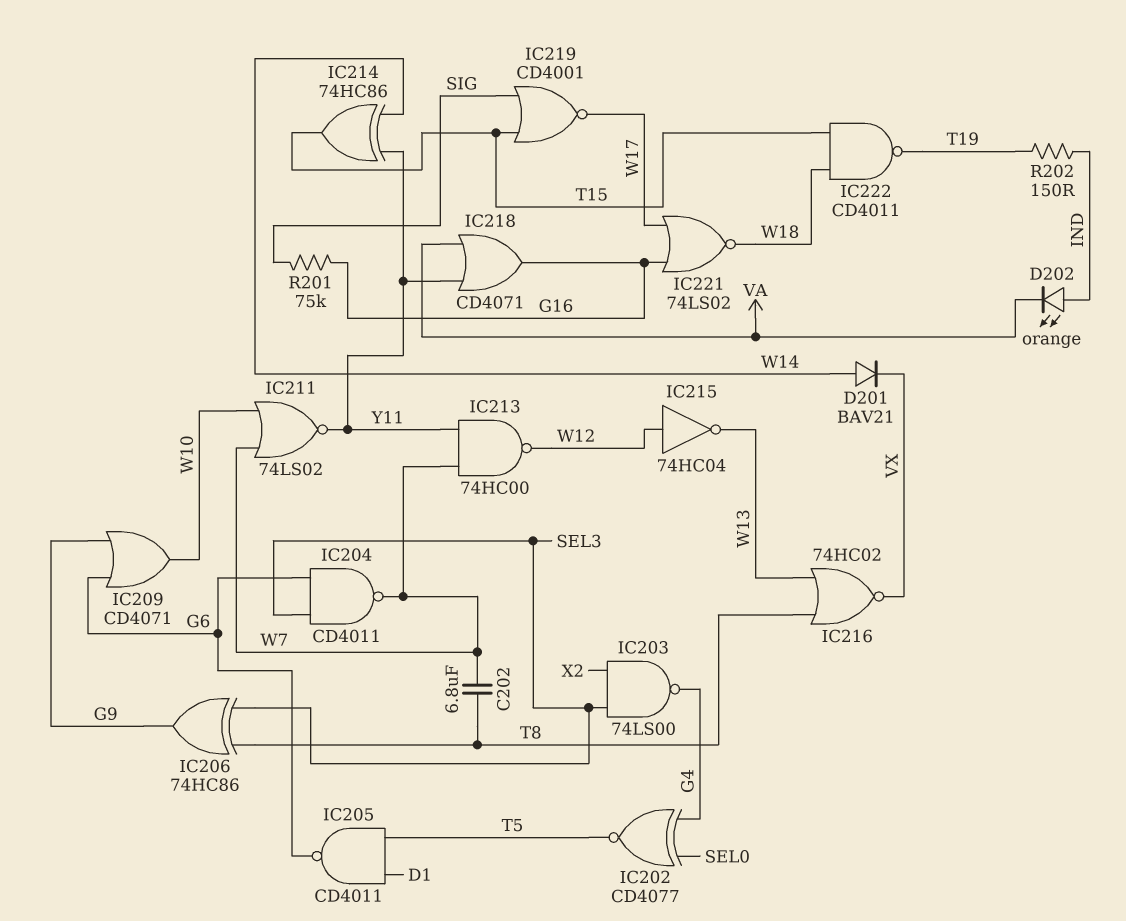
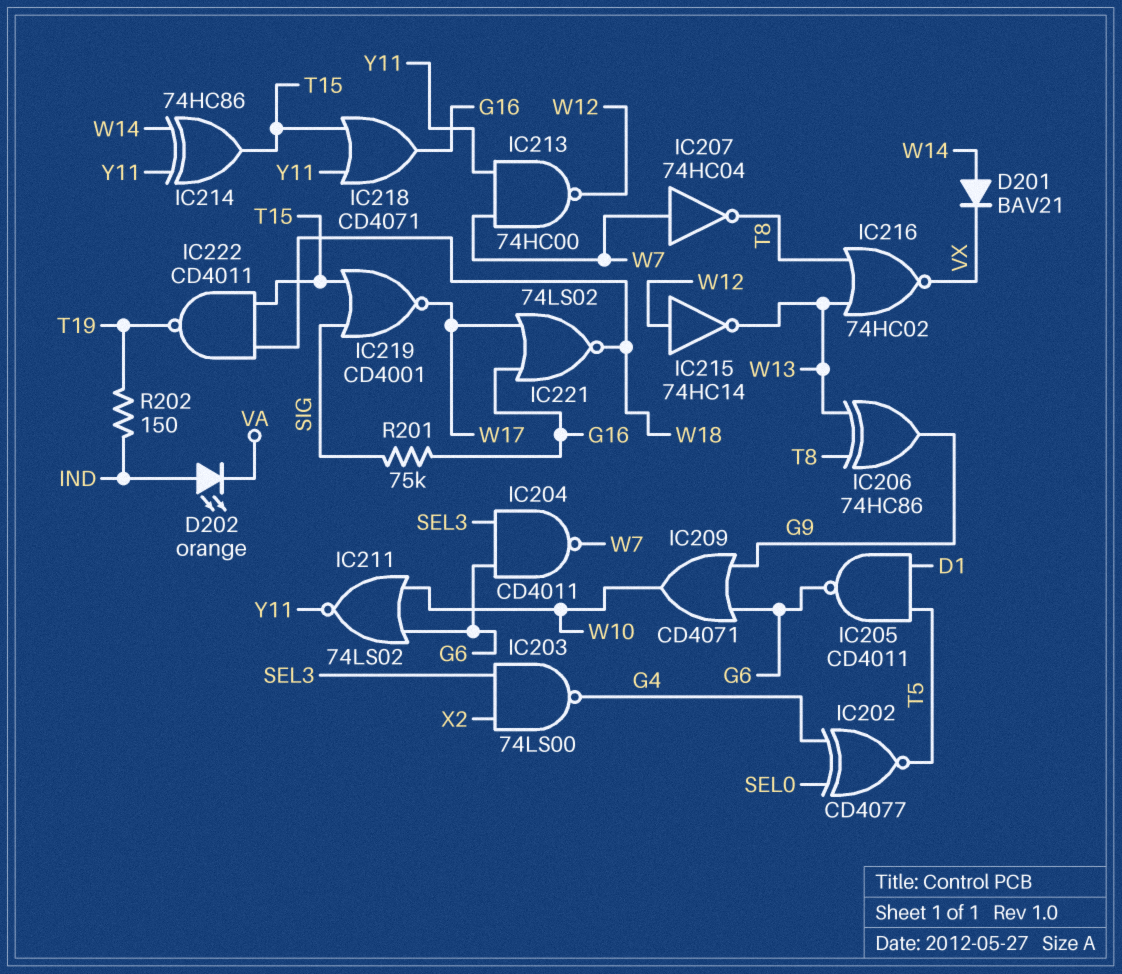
C202: 6.8uF (T8, W7) -> none
IC206: XOR 74HC86 (in SEL3, in T8, out G9) -> XOR 74HC86 (in T8, in W13, out G9)
IC207: none -> NOT 74HC04 (in W7, out T8)
IC211: NOR 74LS02 (in W7, in W10, out Y11) -> NOR 74LS02 (in G6, in W10, out Y11)
IC215: NOT 74HC04 (in W12, out W13) -> NOT 74HC14 (in W12, out W13)
IC218: OR CD4071 (in VA, in Y11, out G16) -> OR CD4071 (in T15, in Y11, out G16)

